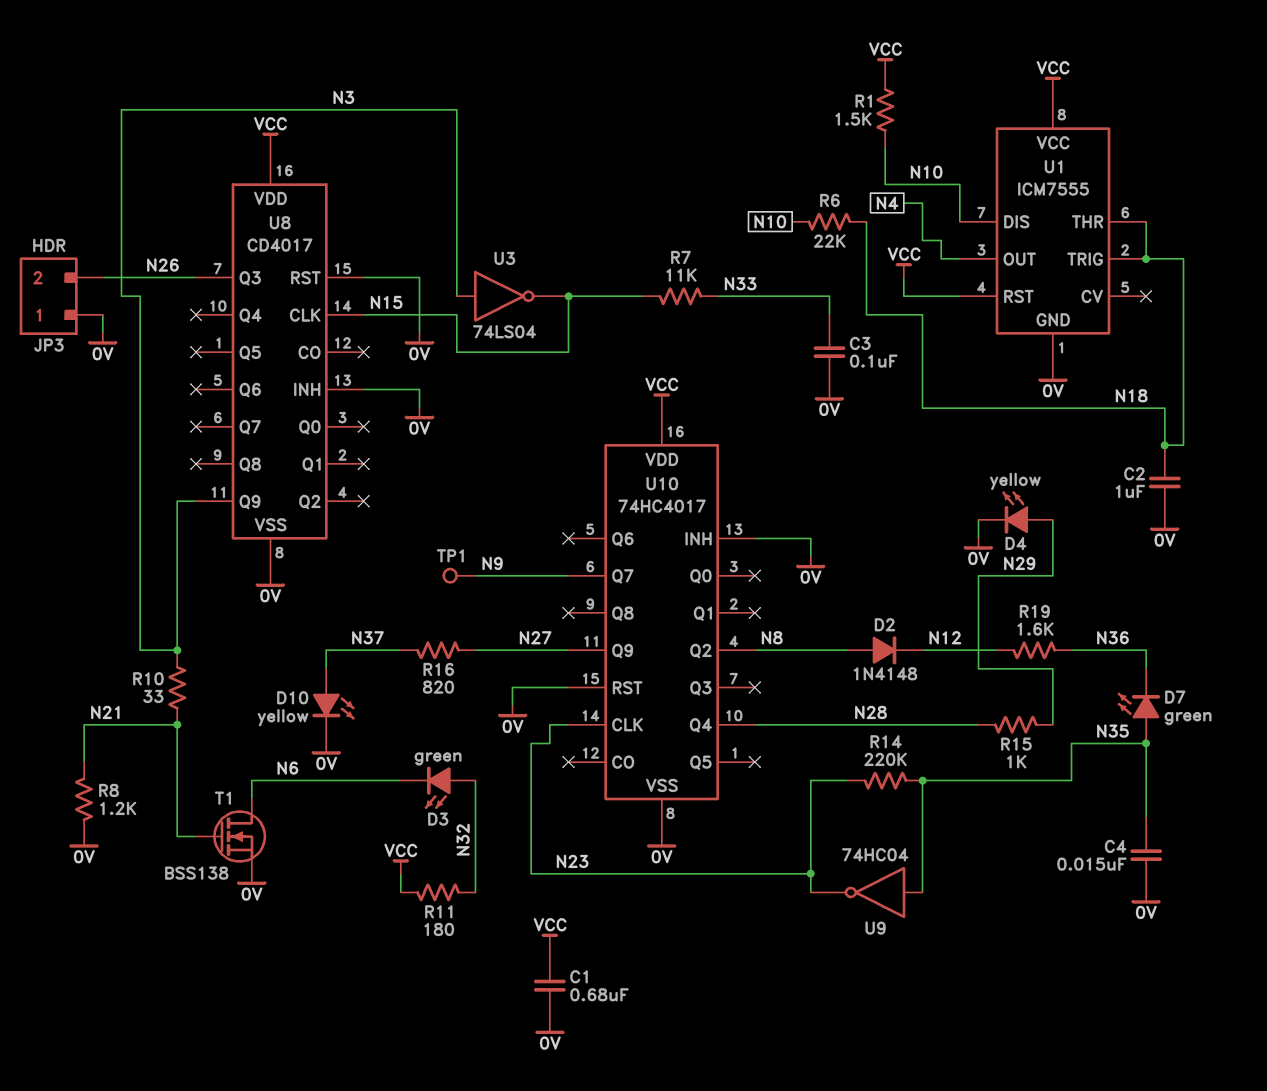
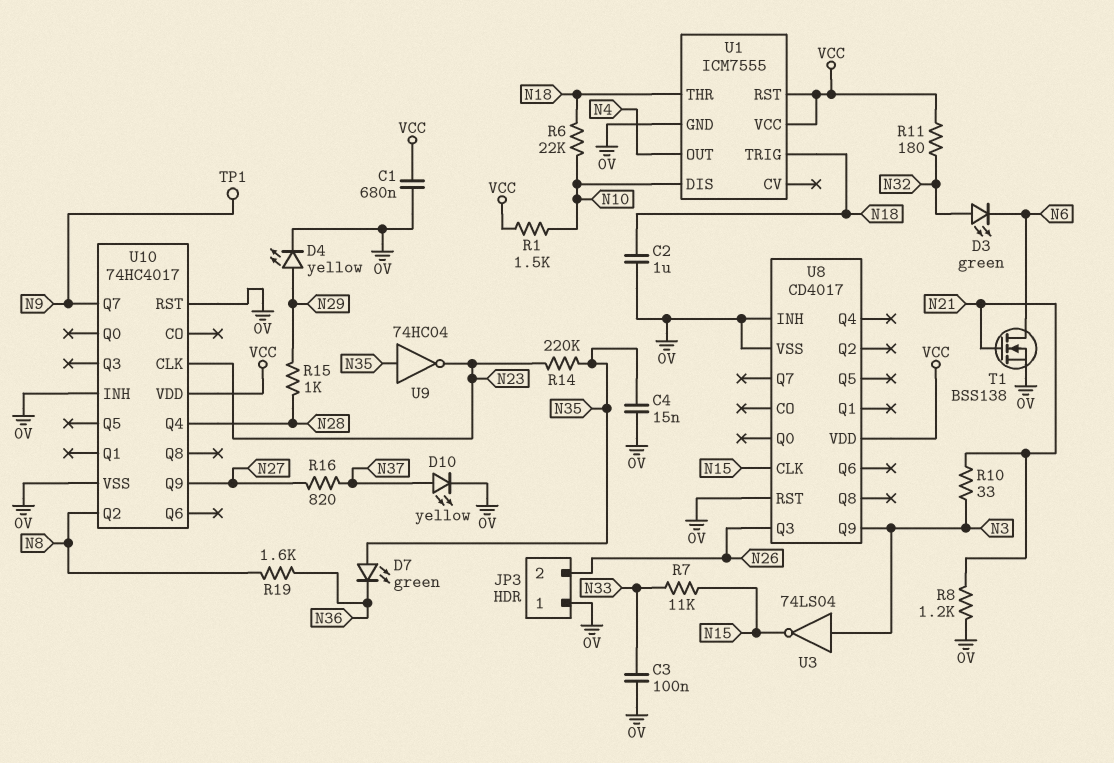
D2: diode 1N4148 (A N8, K N12) -> none
R19: 1.6k (N12, N36) -> 1.6k (N8, N36)

